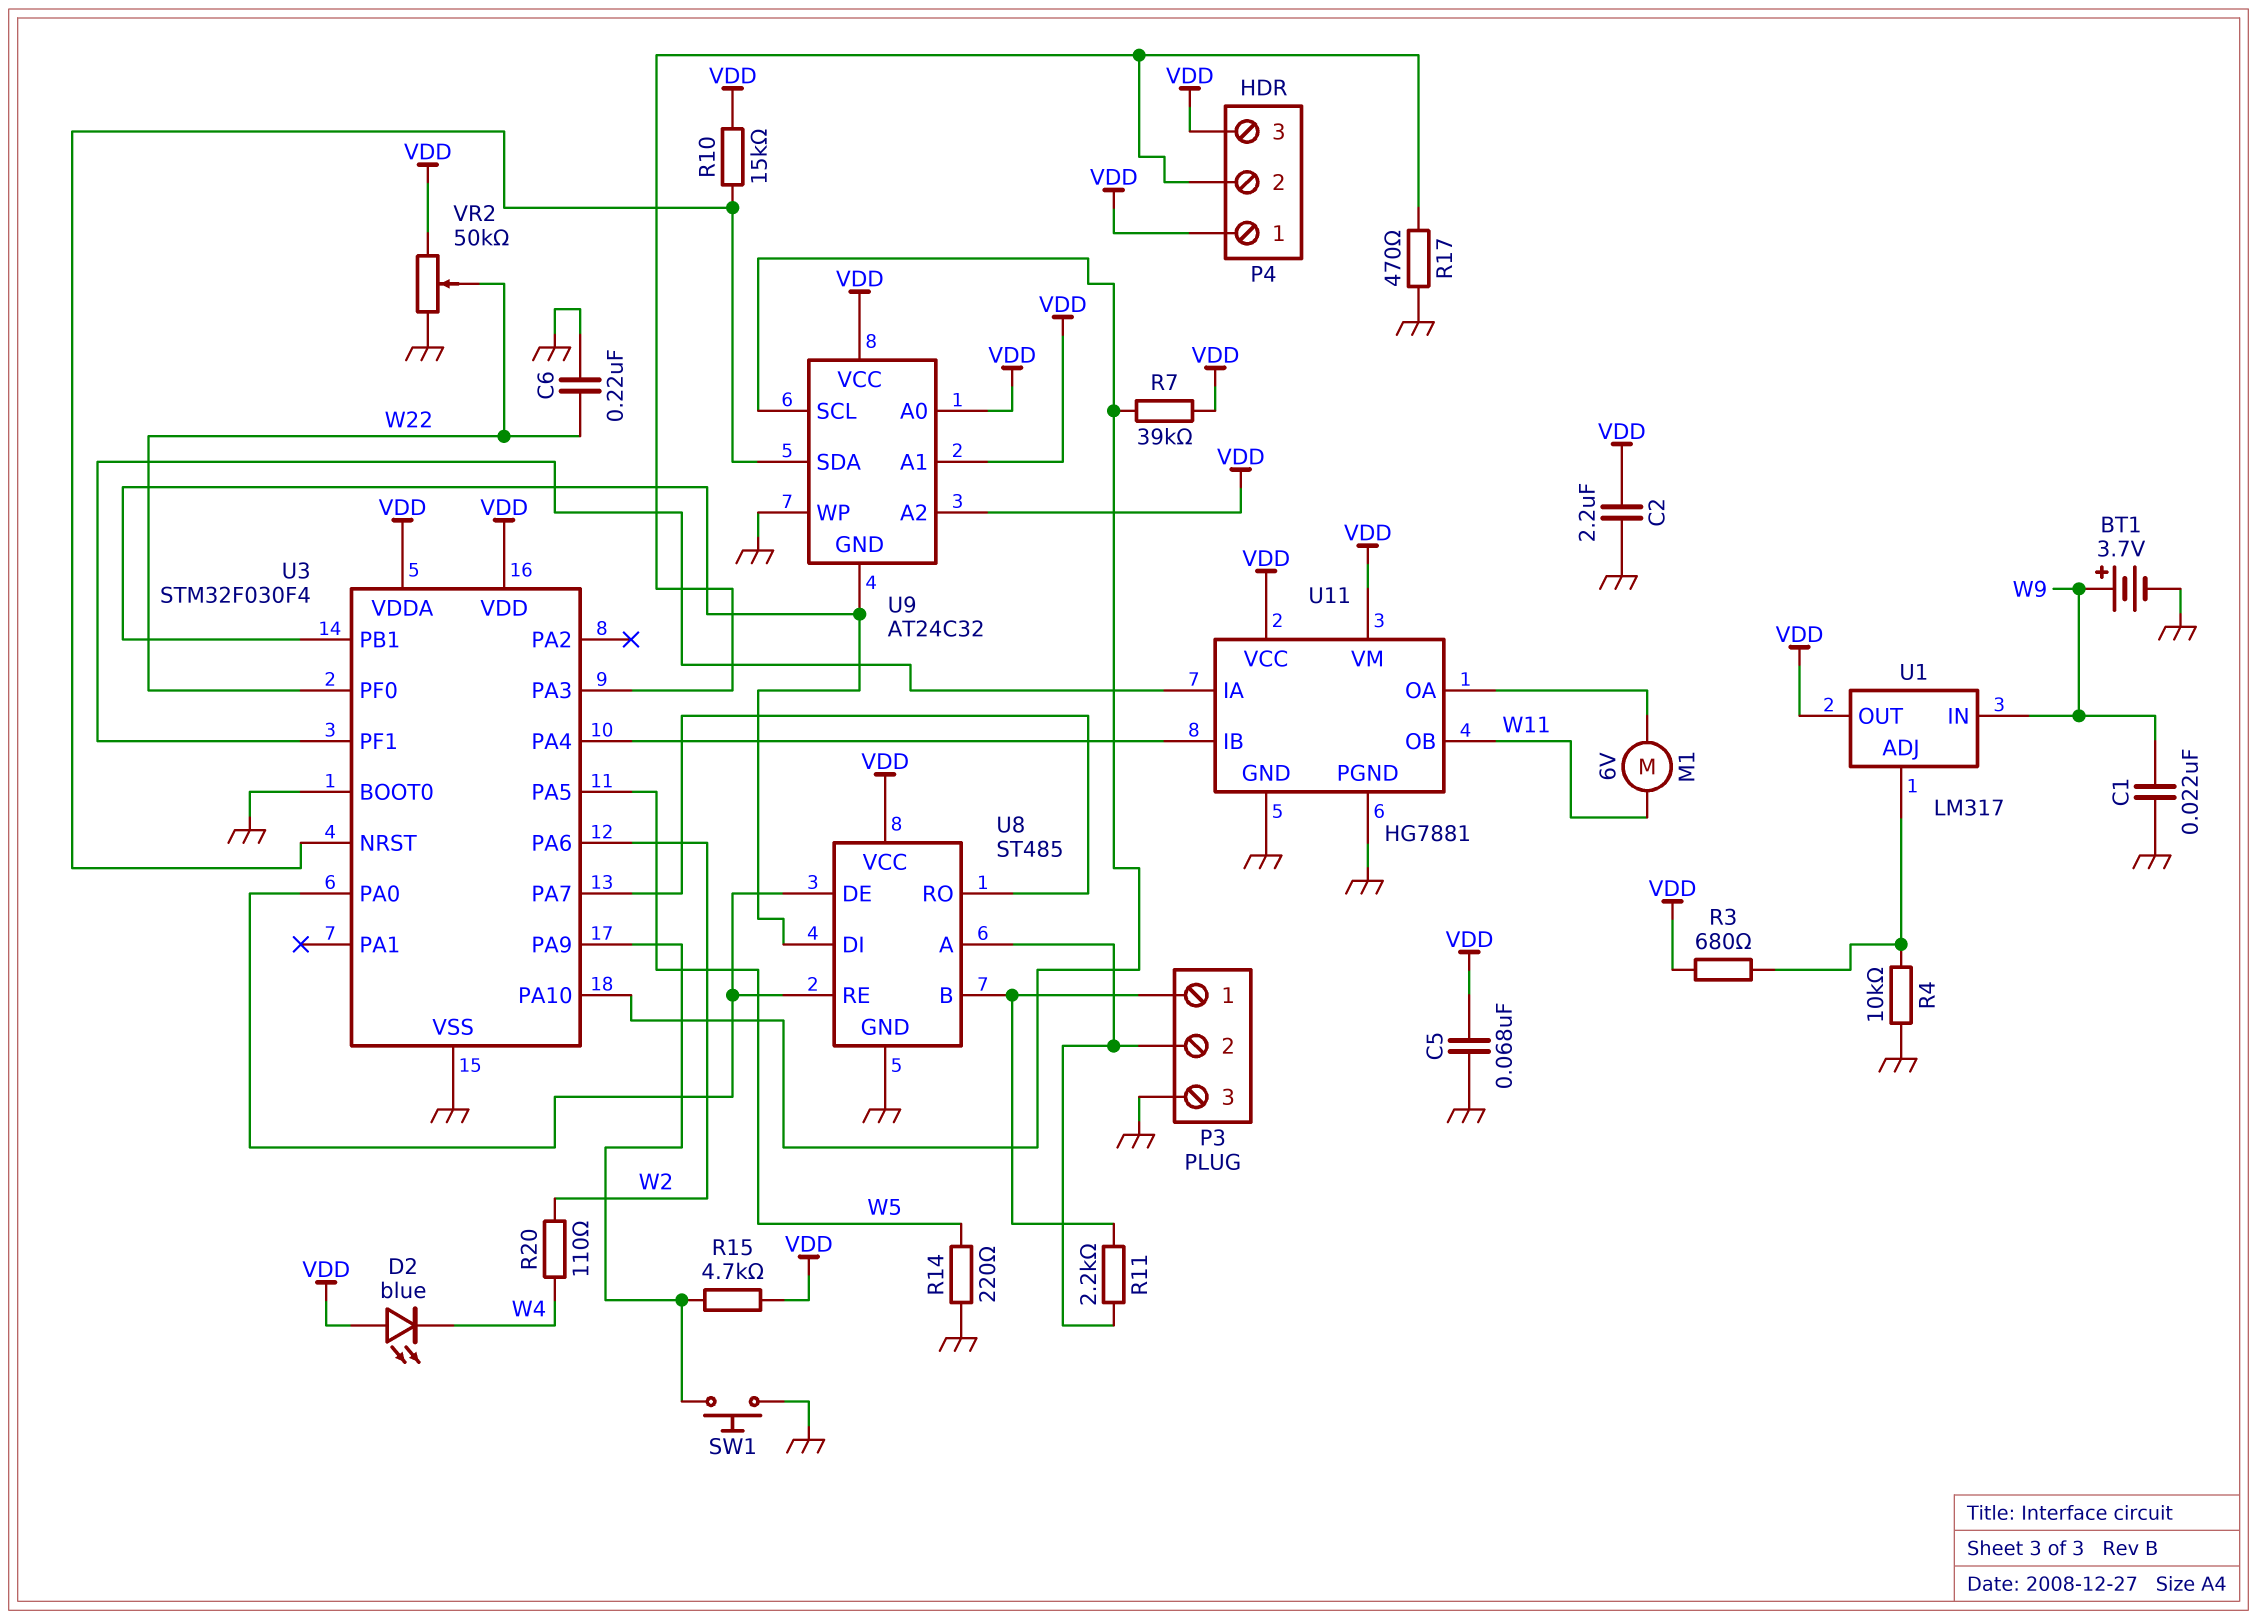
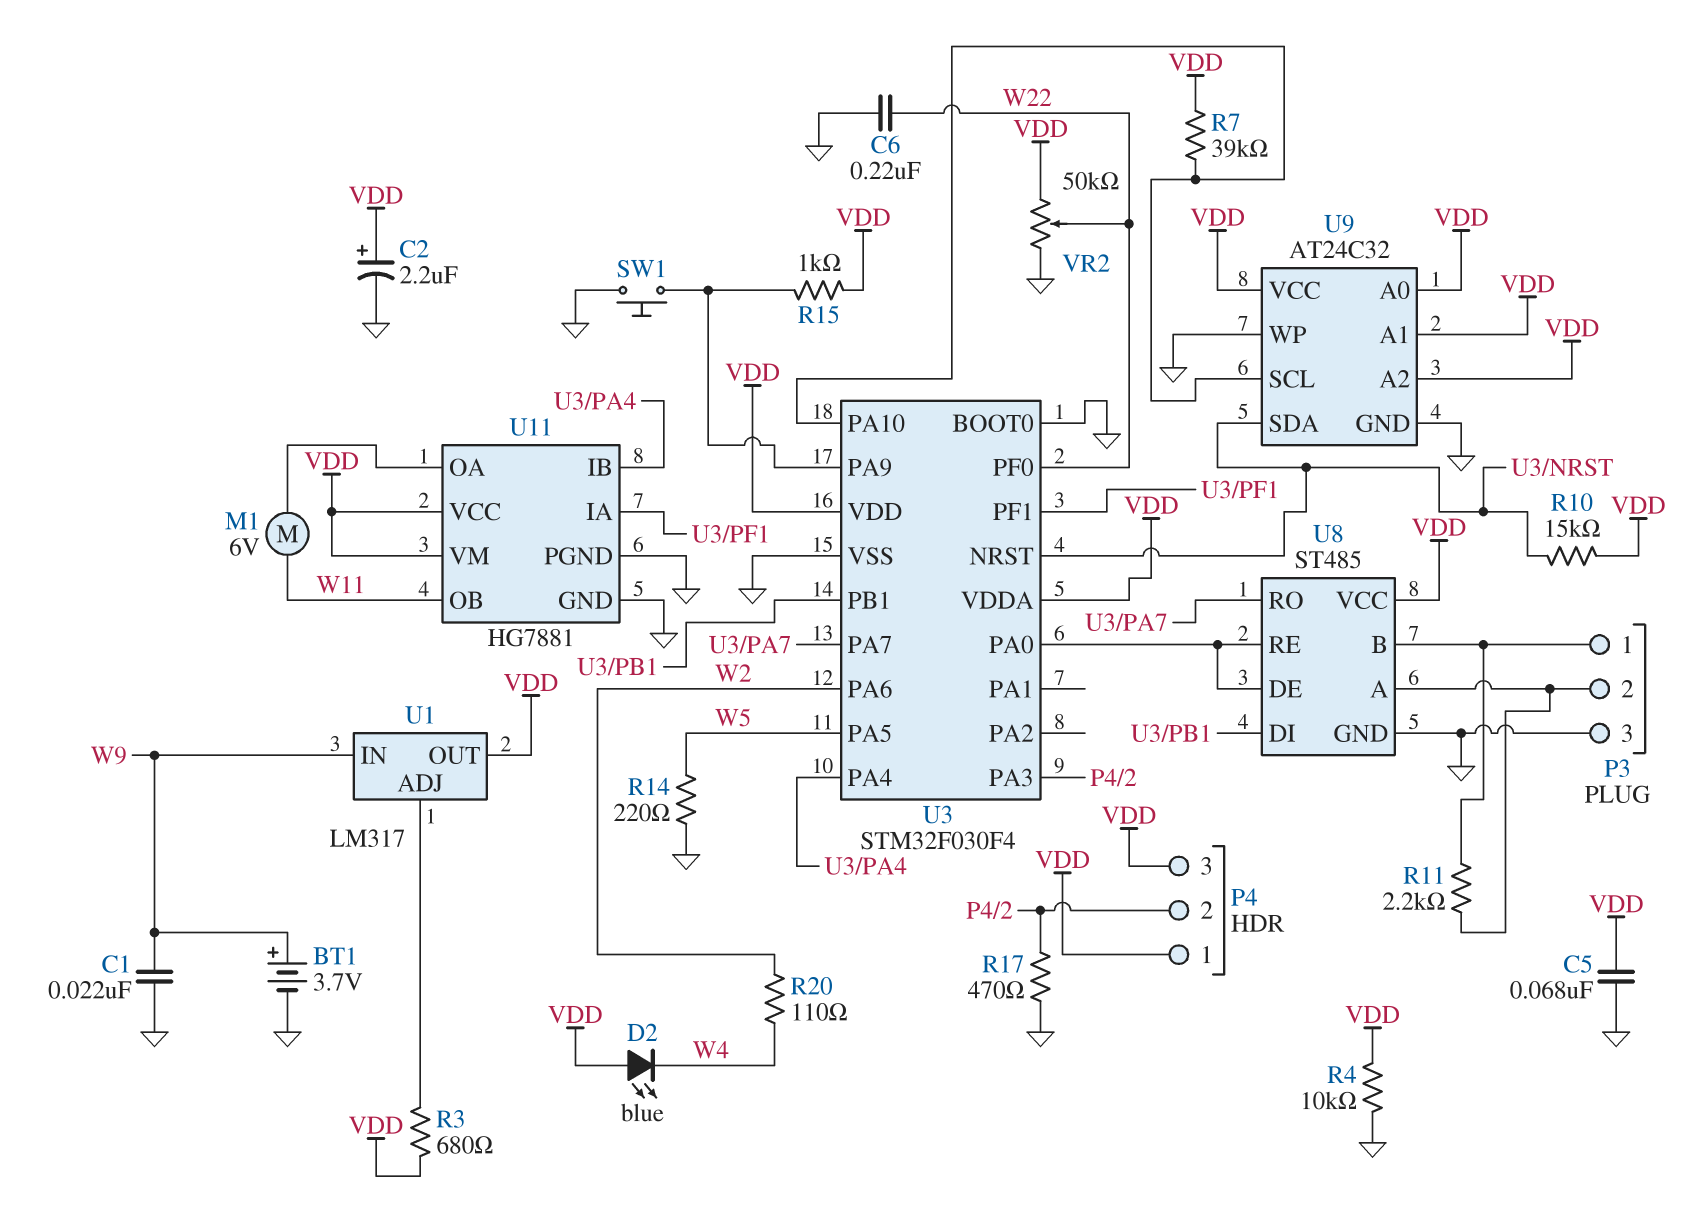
C2: 2.2uF (GND, VDD) -> 2.2uF (plus VDD, minus GND)
R4: 10k (GND, U1/ADJ) -> 10k (GND, VDD)
R15: 4.7k (U3/PA9, VDD) -> 1k (U3/PA9, VDD)
U9 pin GND: U3/PB1 -> GND

